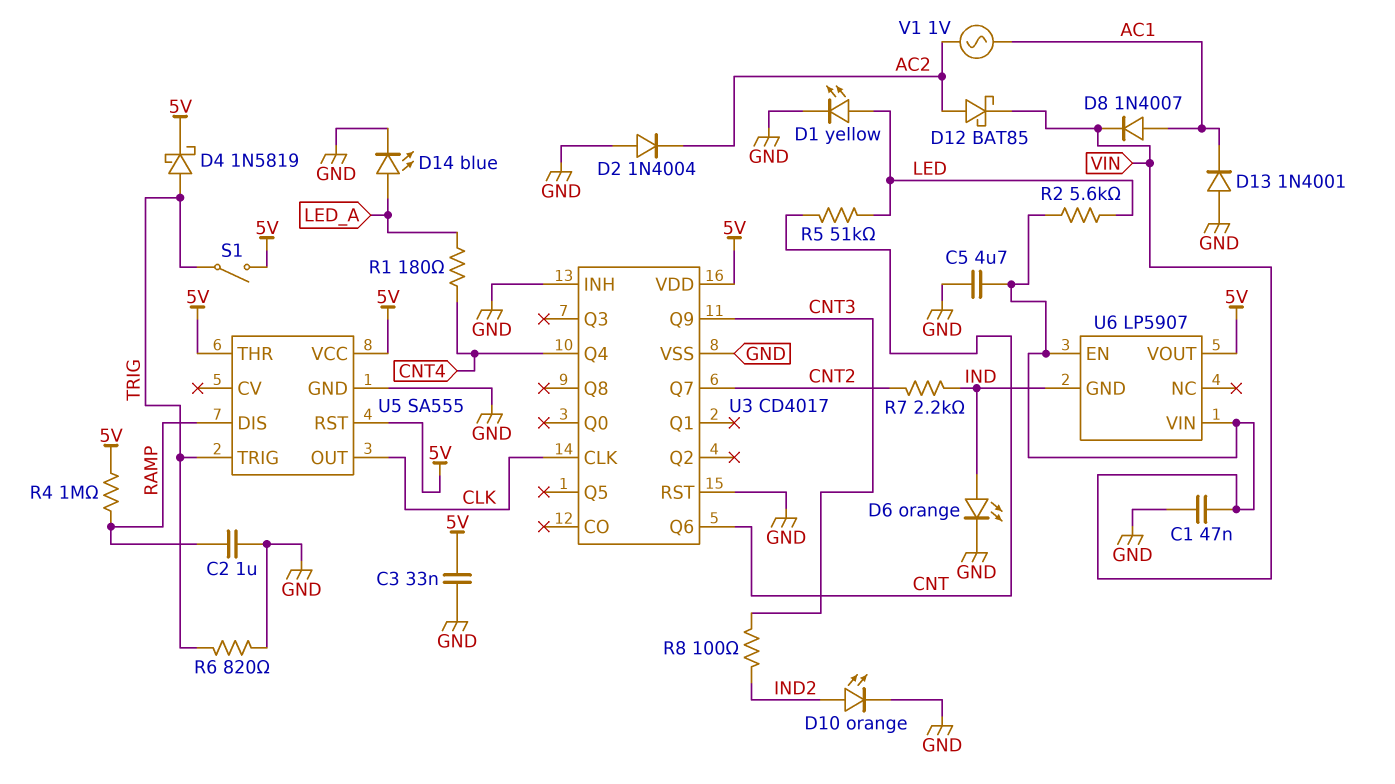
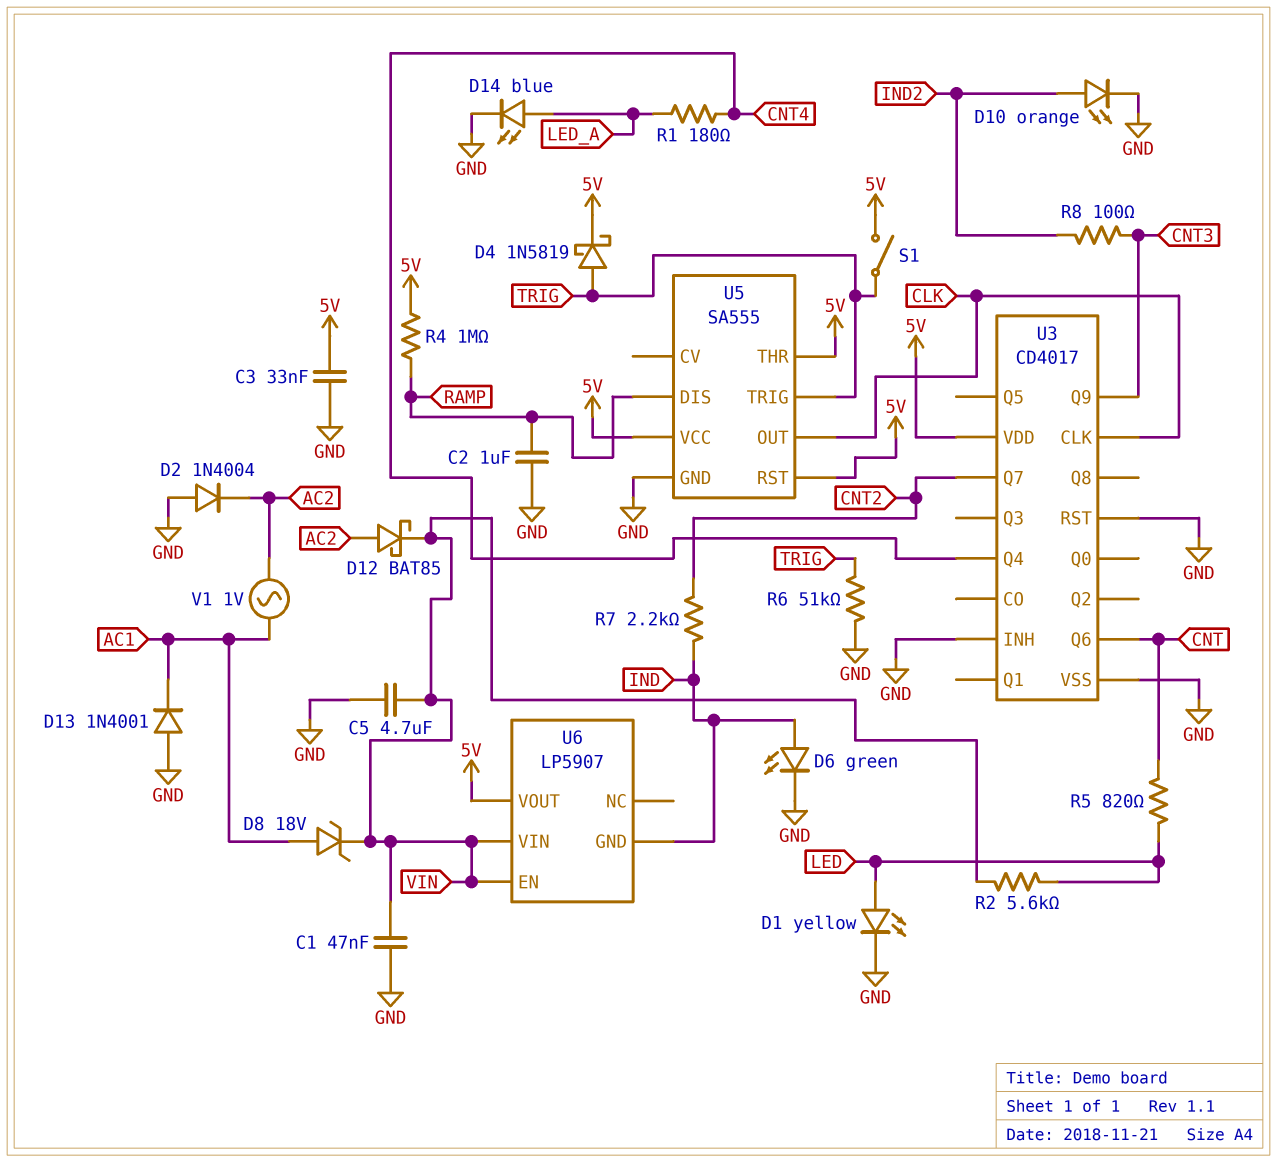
D6: LED orange (A IND, K GND) -> LED green (A IND, K GND)
D8: diode 1N4007 (A AC1, K VIN) -> zener 18V (A AC1, K VIN)
R5: 51k (CNT, LED) -> 820 (CNT, LED)
R6: 820 (GND, TRIG) -> 51k (GND, TRIG)

